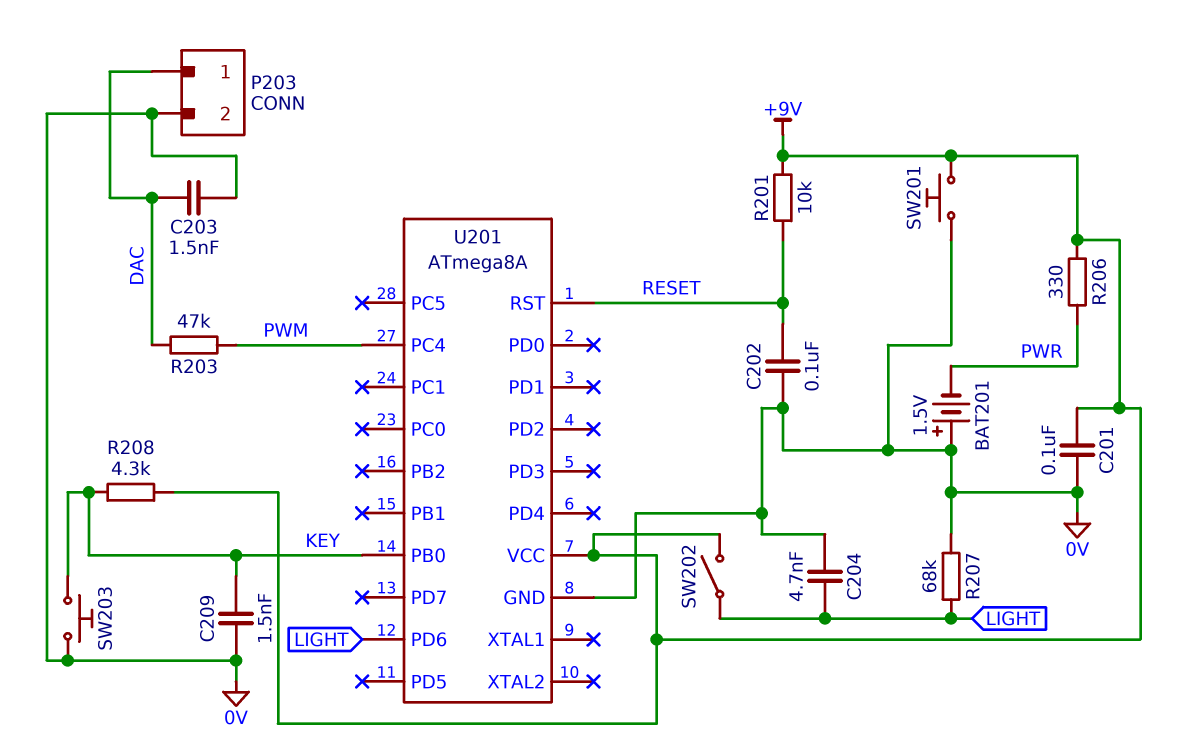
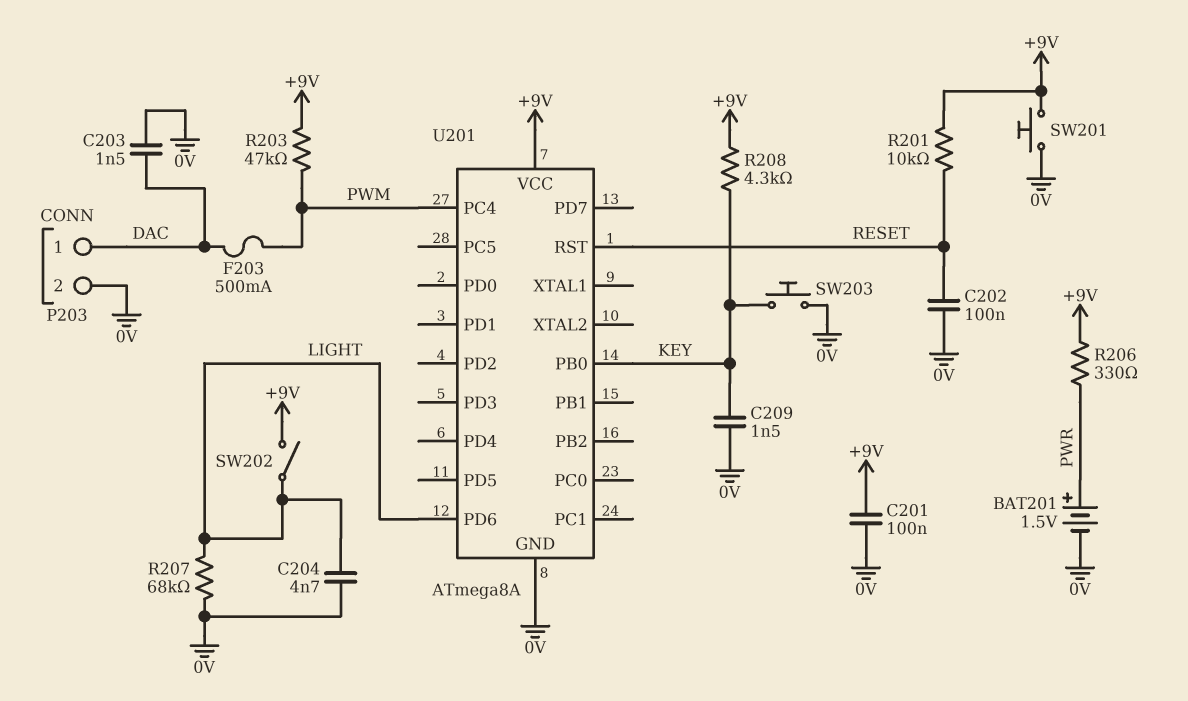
BAT201: 1.5V (plus 0V, minus PWR) -> 1.5V (plus PWR, minus 0V)
F203: none -> 500mA (DAC, PWM)
R203: 47k (DAC, PWM) -> 47k (+9V, PWM)

